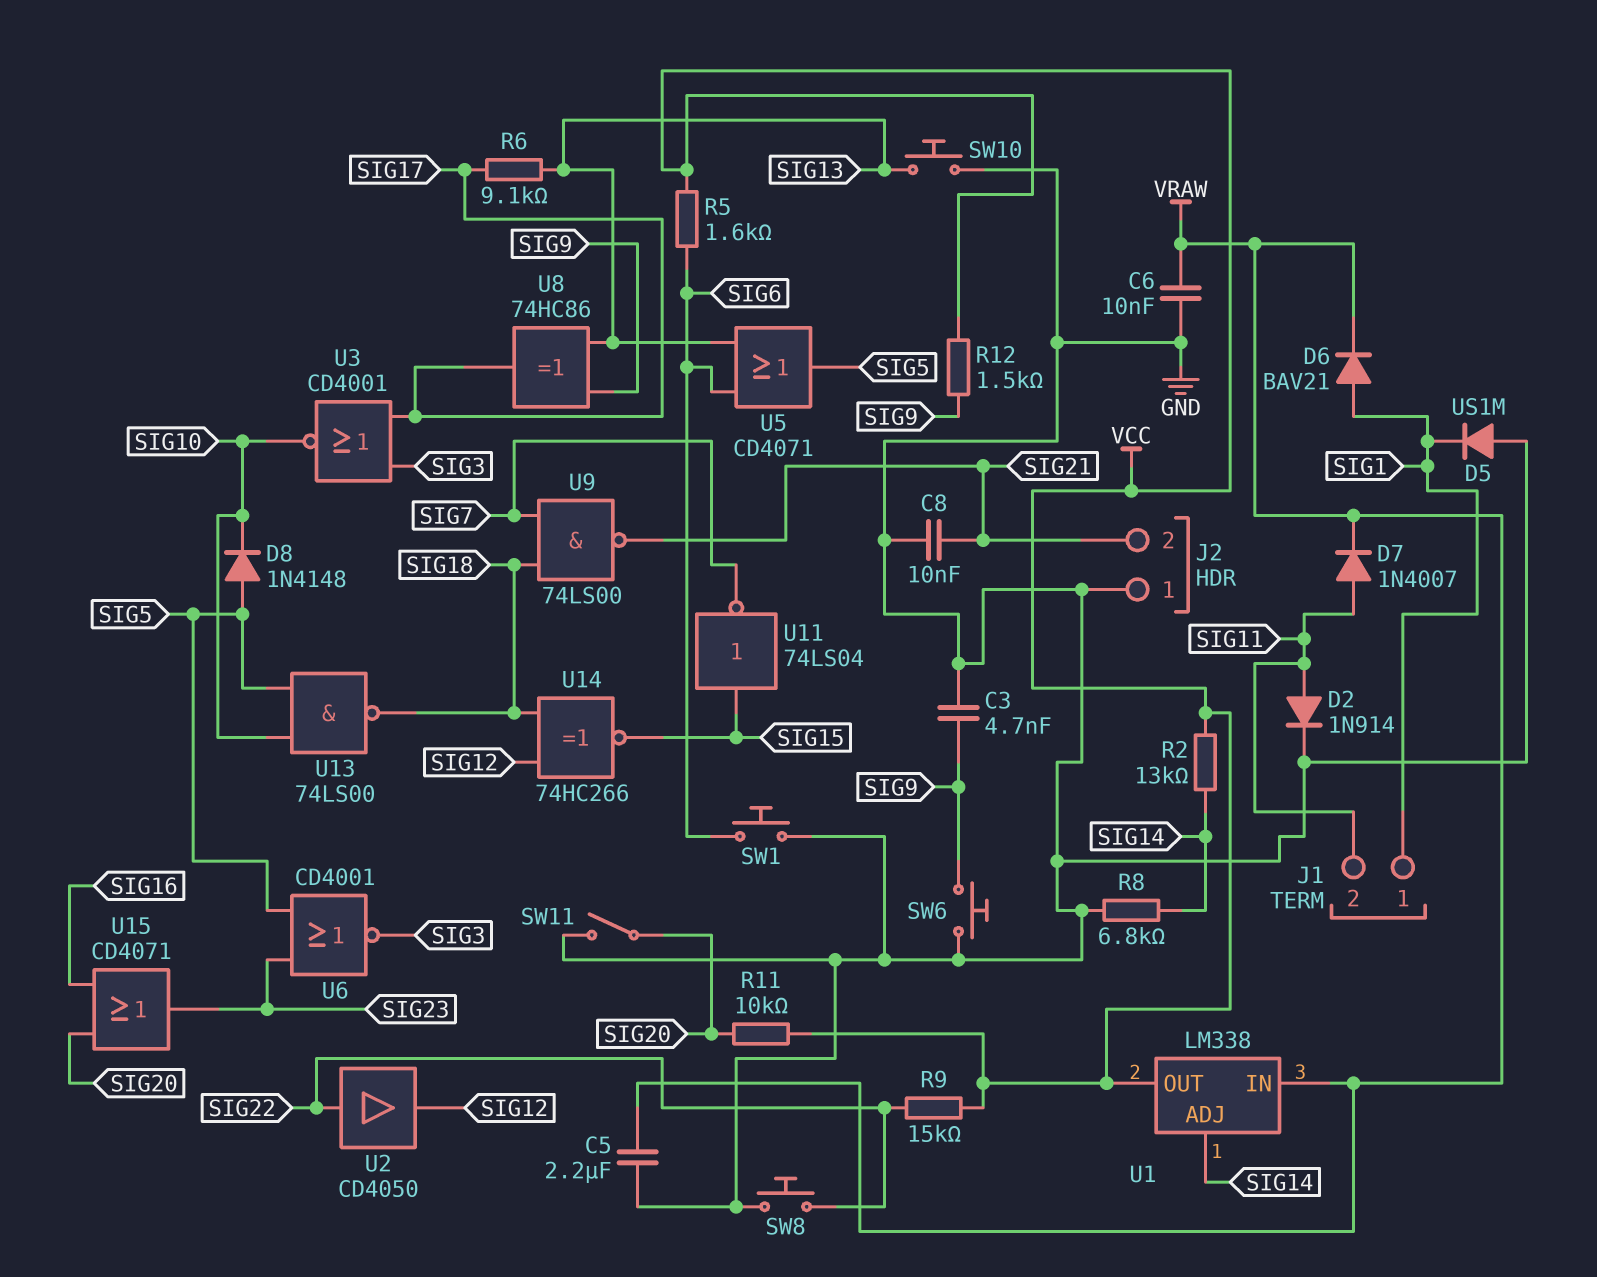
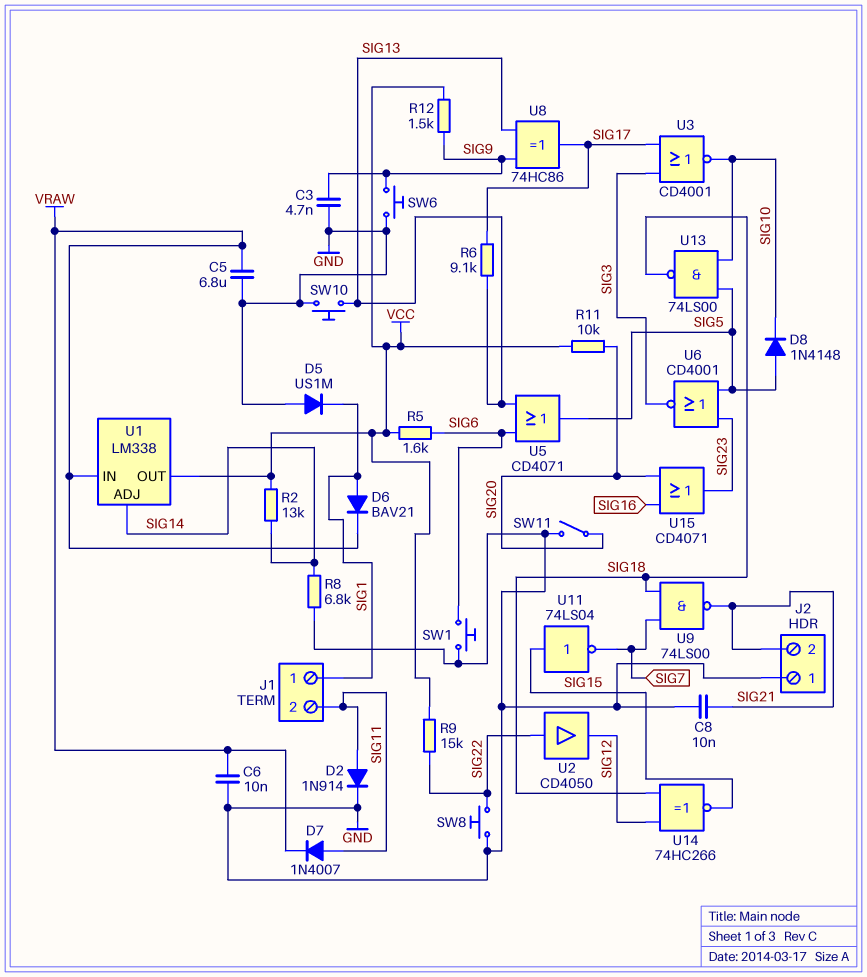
C5: 2.2uF (GND, VRAW) -> 6.8uF (GND, VRAW)

